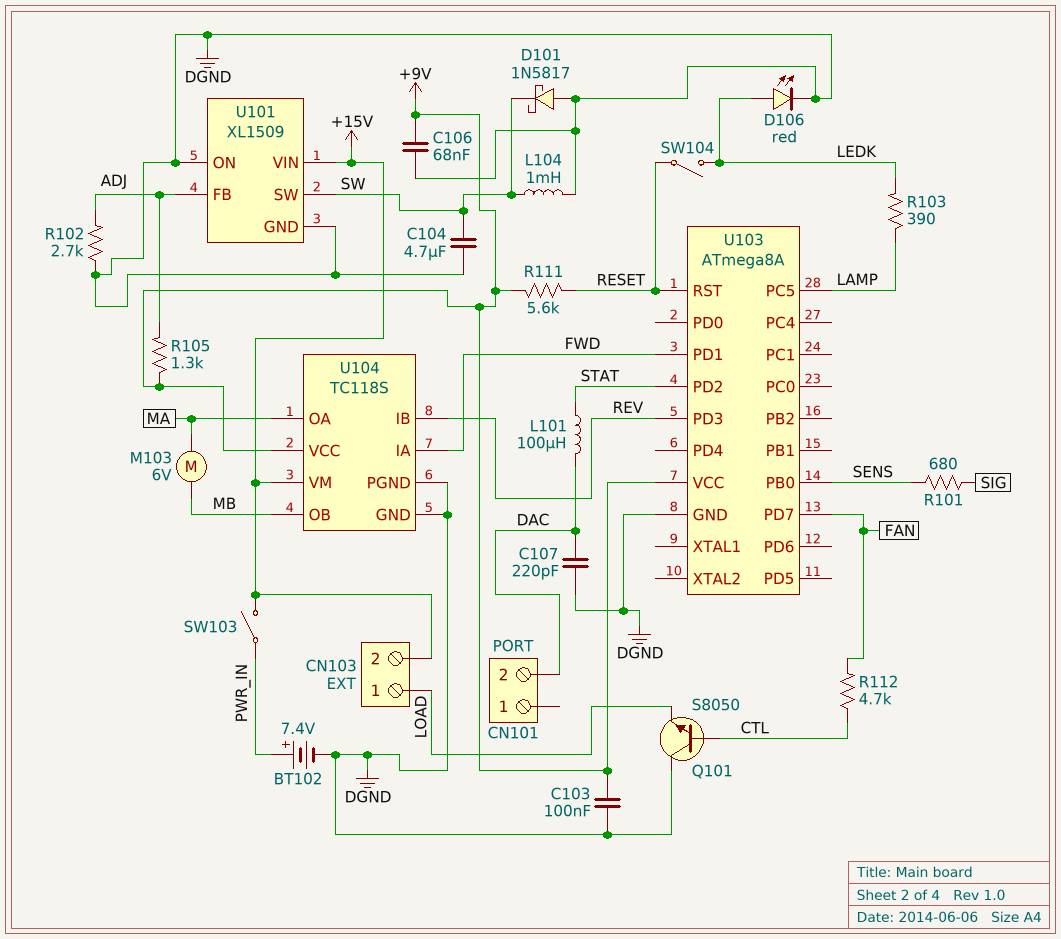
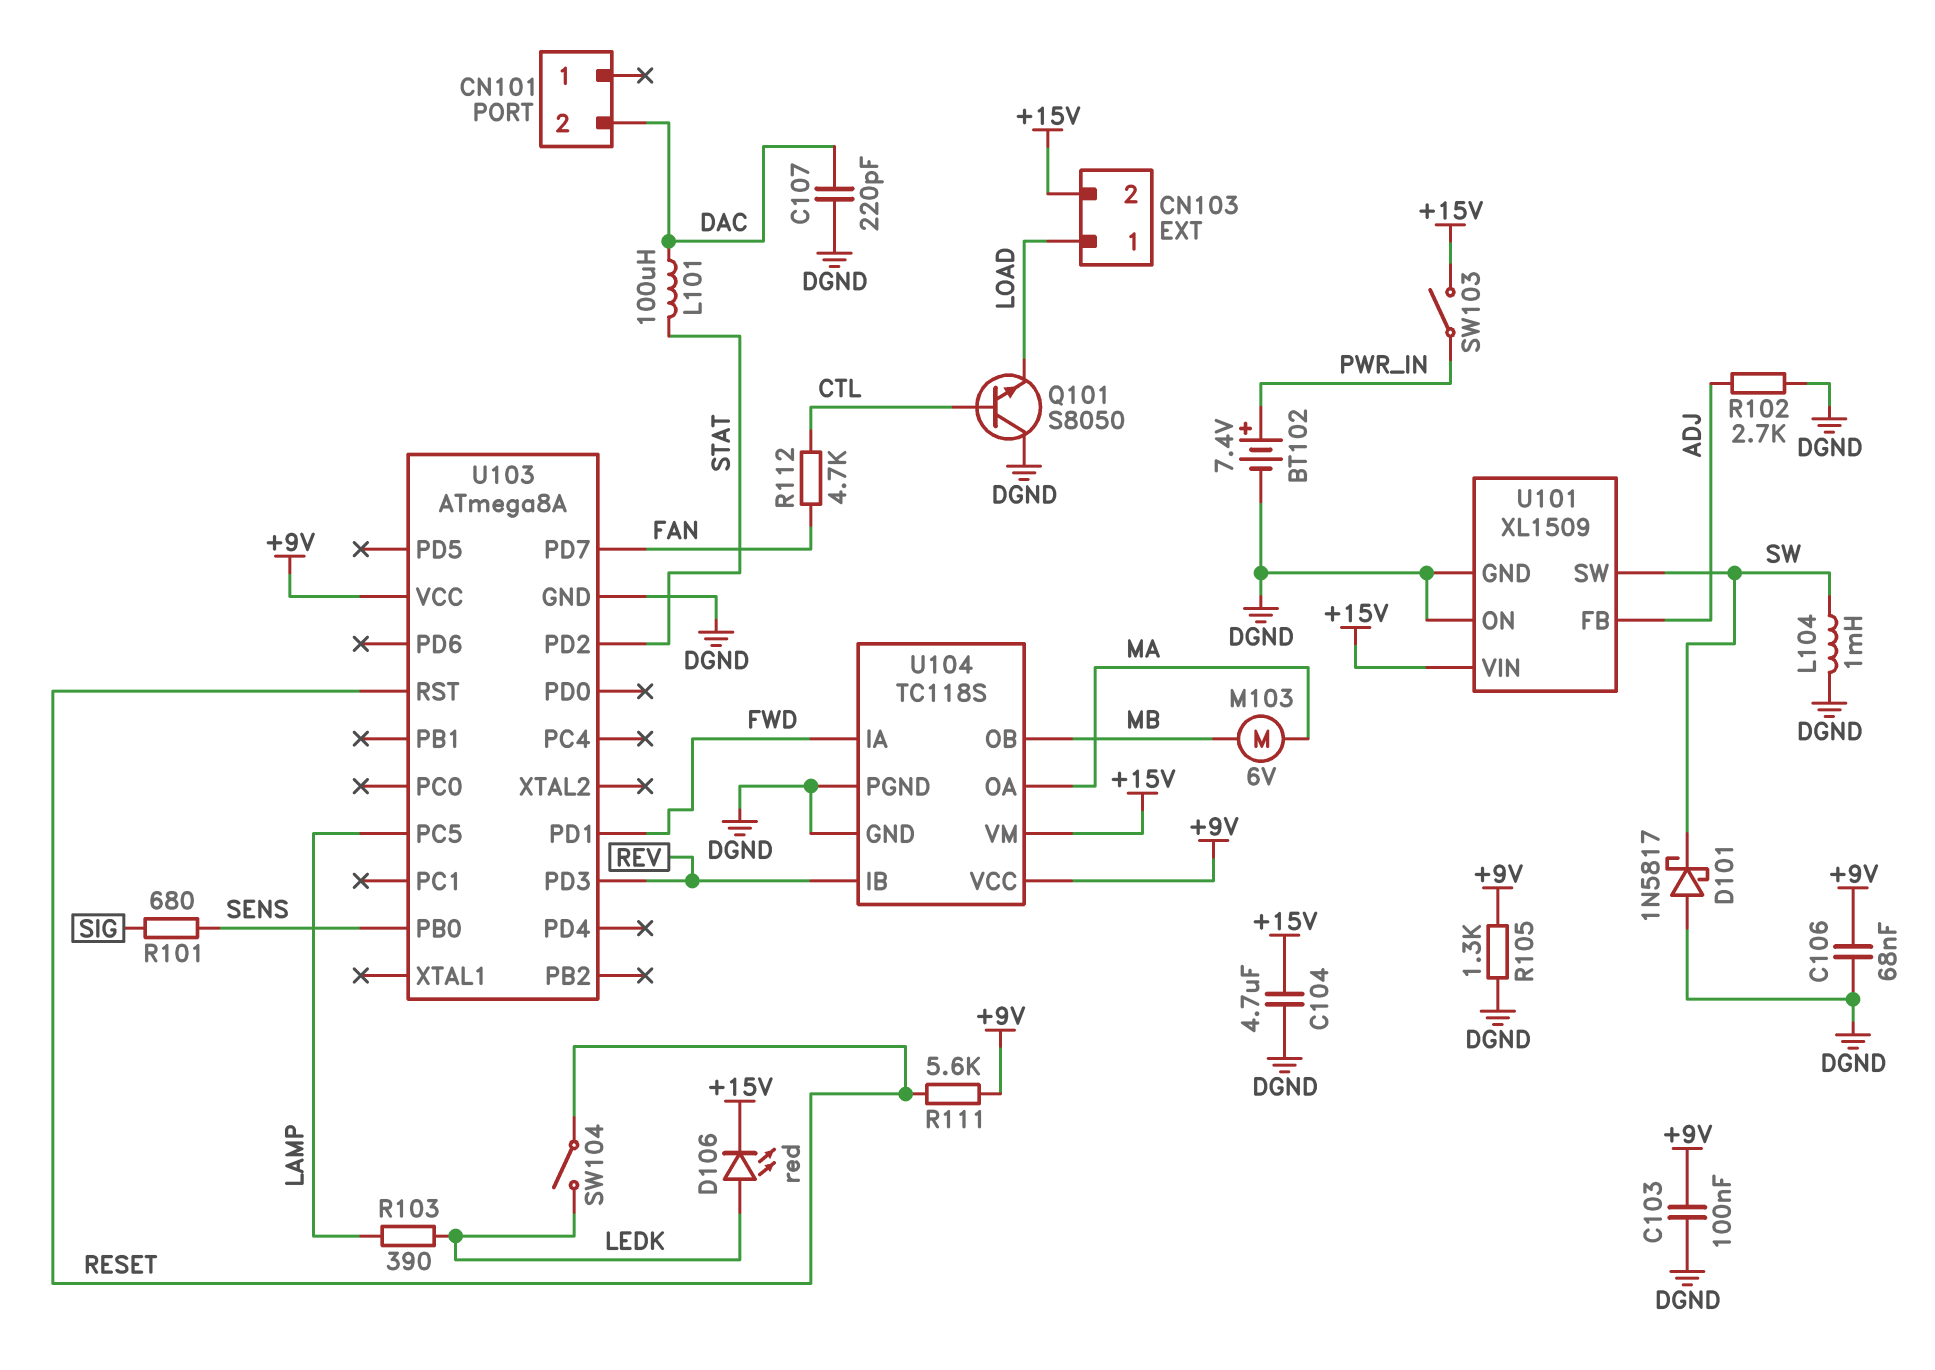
C104: 4.7uF (DGND, SW) -> 4.7uF (+15V, DGND)
D106: LED red (A LEDK, K DGND) -> LED red (A LEDK, K +15V)
R105: 1.3k (+9V, ADJ) -> 1.3k (+9V, DGND)

